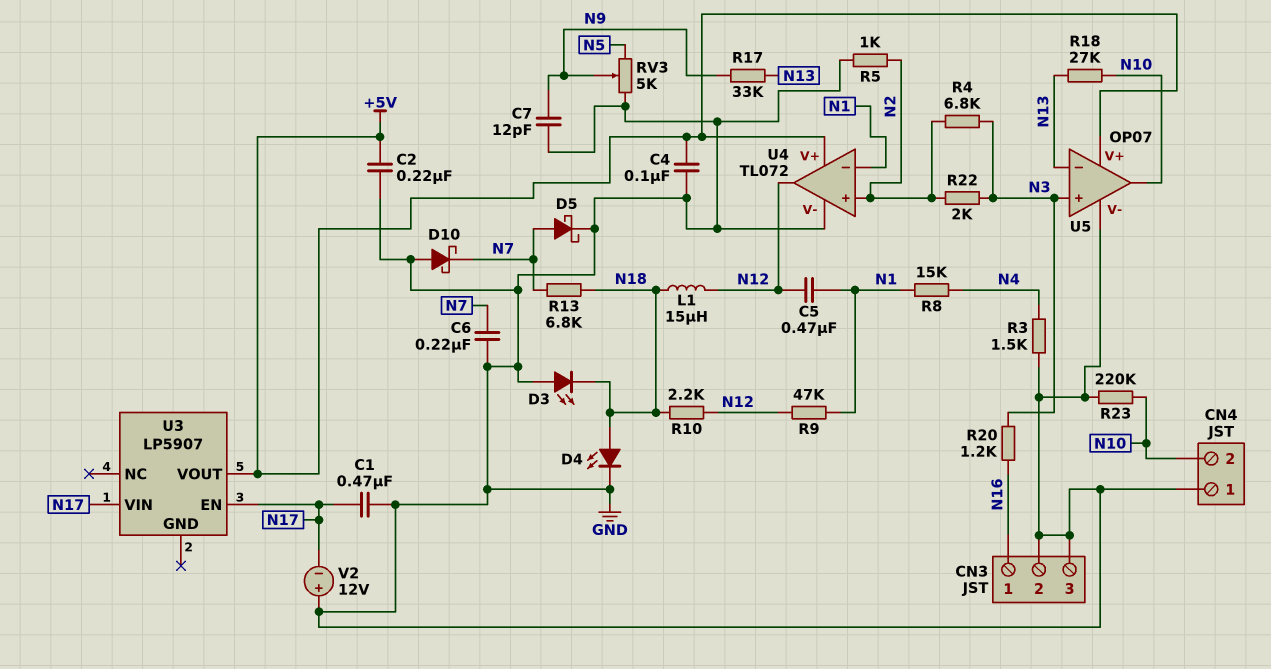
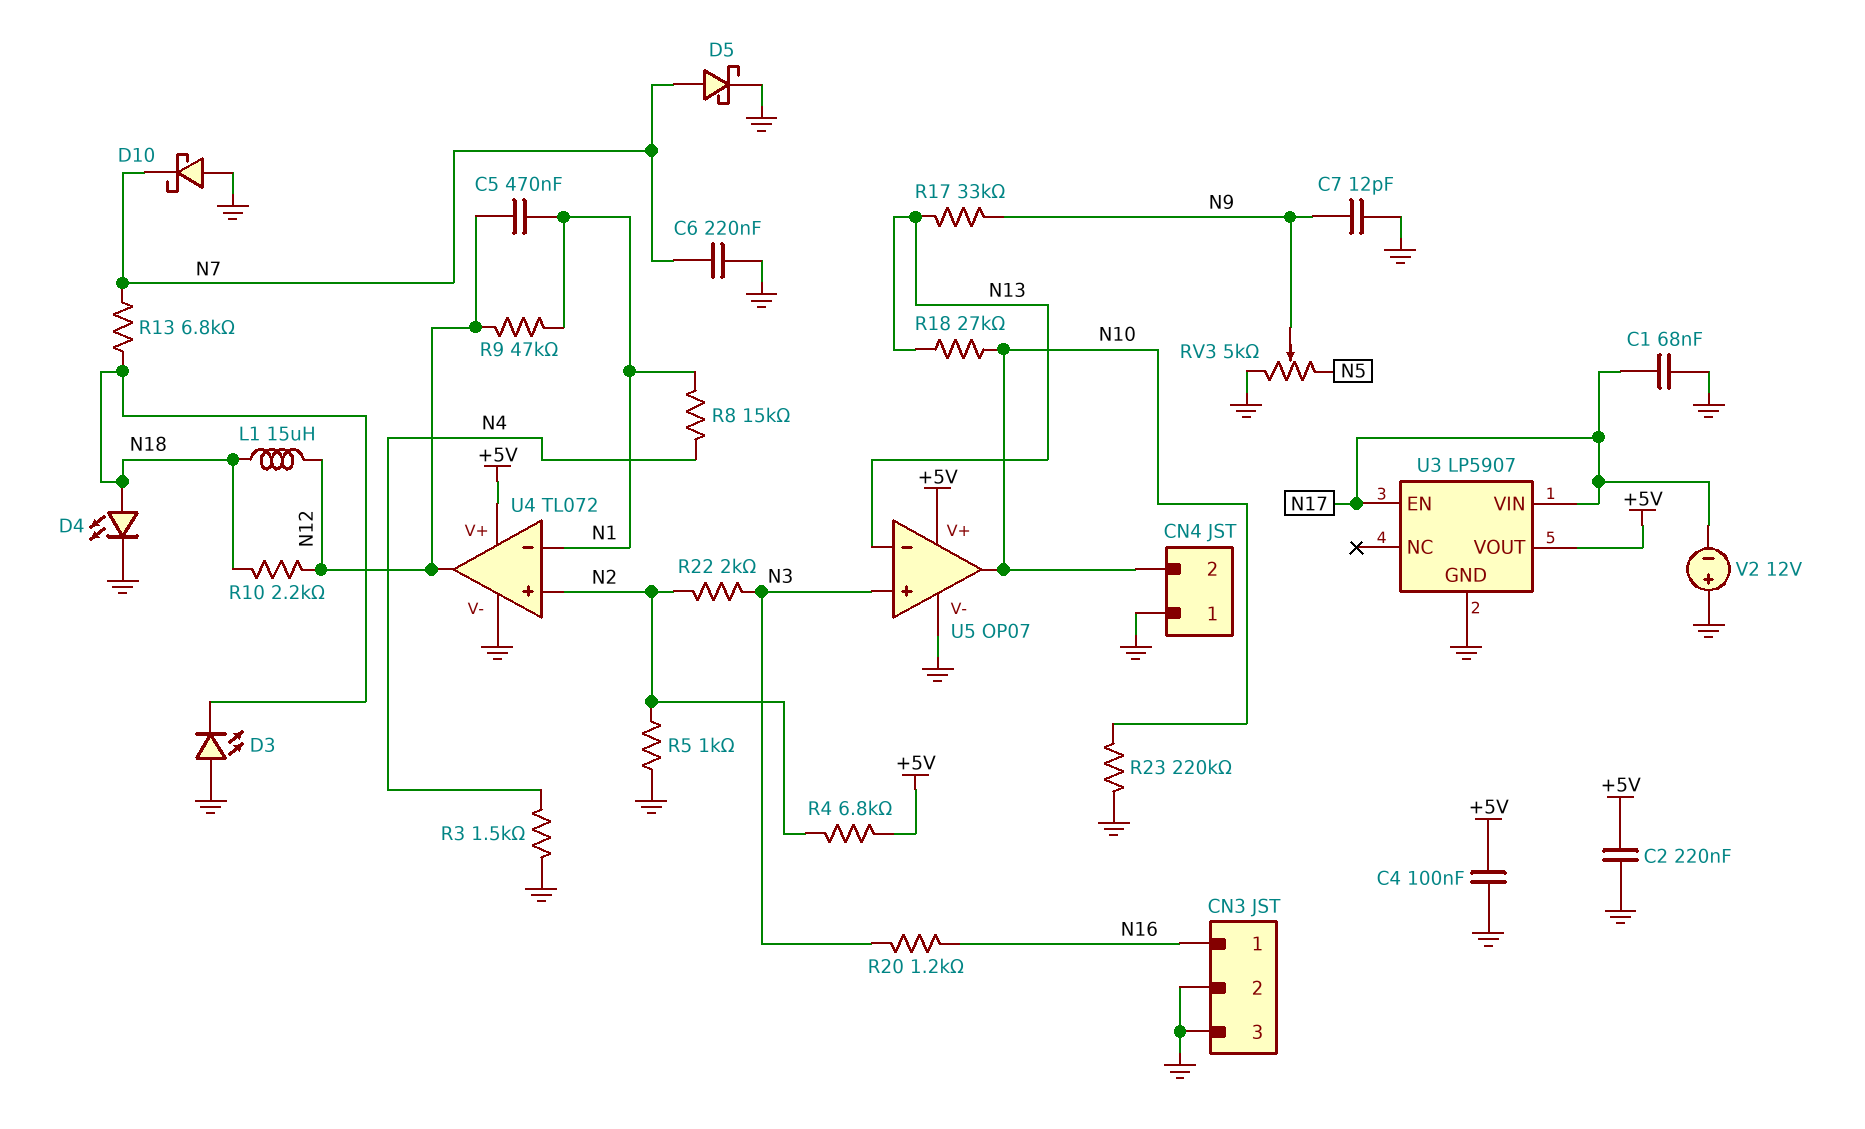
C1: 470nF (GND, N17) -> 68nF (GND, N17)
R4: 6.8k (N2, N3) -> 6.8k (+5V, N2)
U3 pin GND: none -> GND

